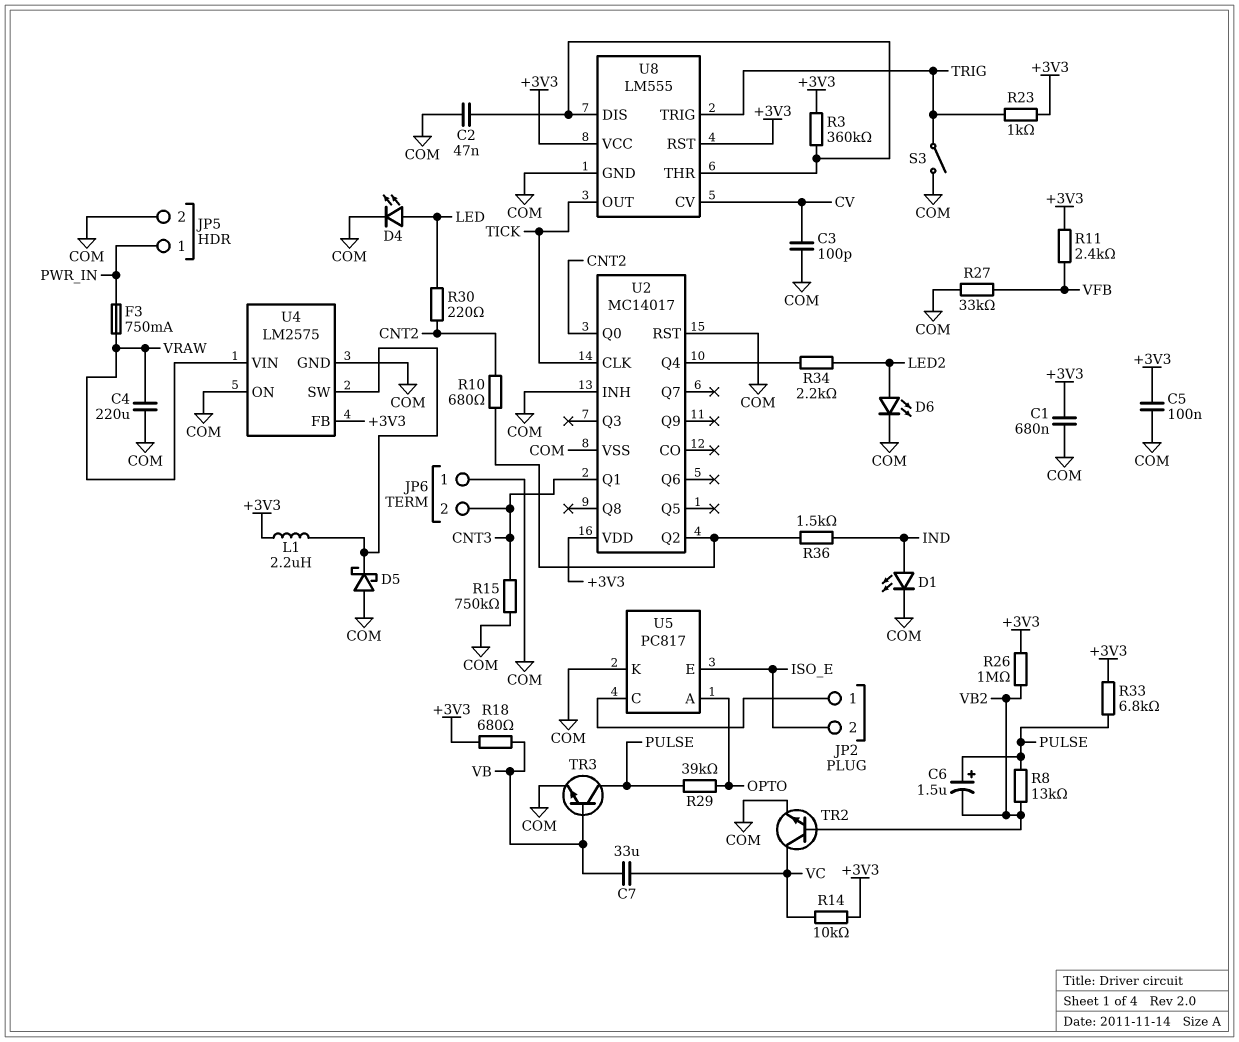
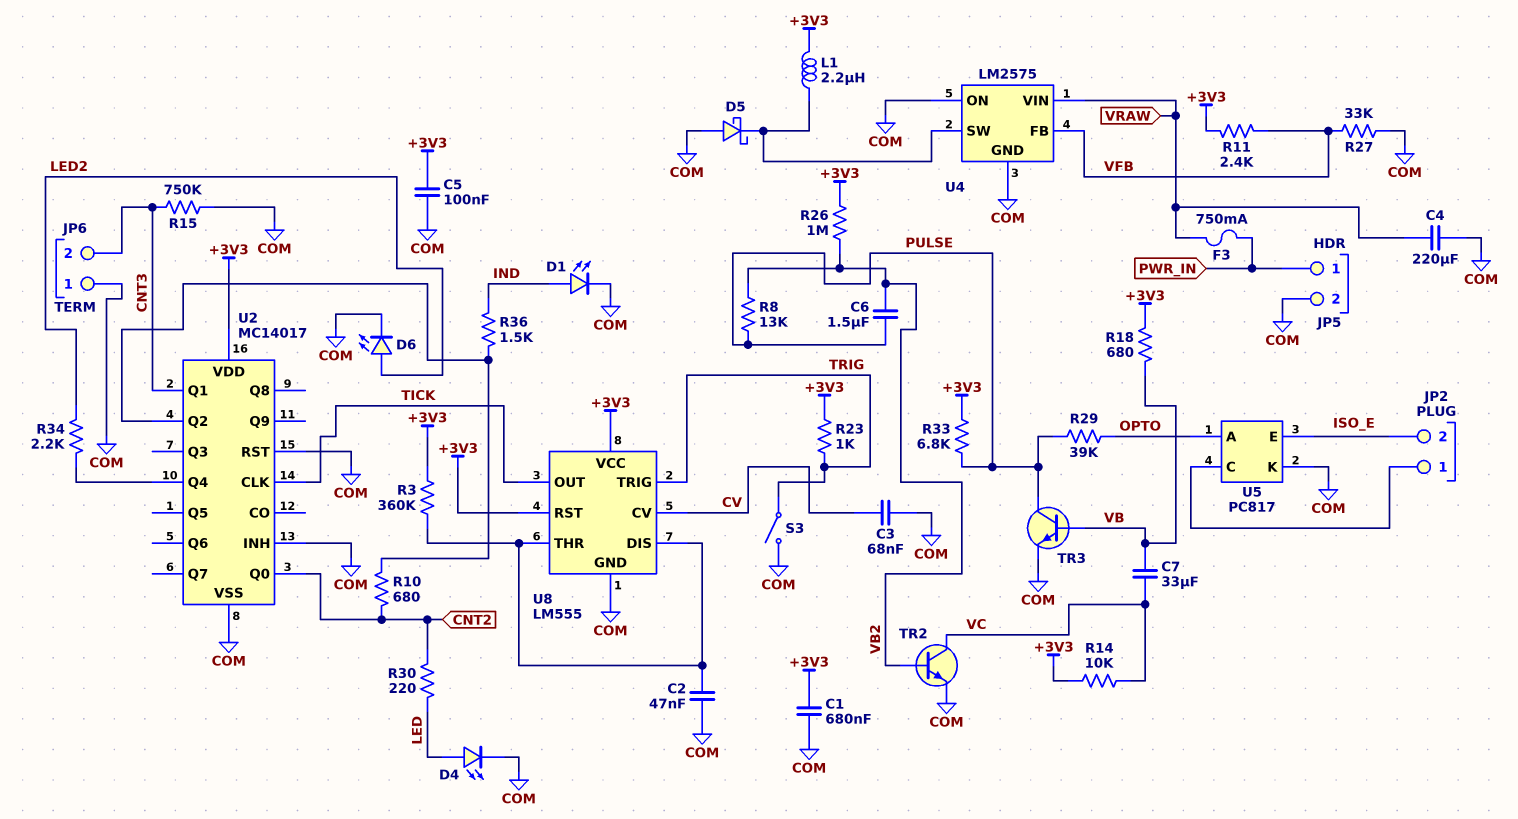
C3: 100pF (COM, CV) -> 68nF (COM, CV)
C6: 1.5uF (plus PULSE, minus VB2) -> 1.5uF (PULSE, VB2)
U4 pin FB: +3V3 -> VFB

